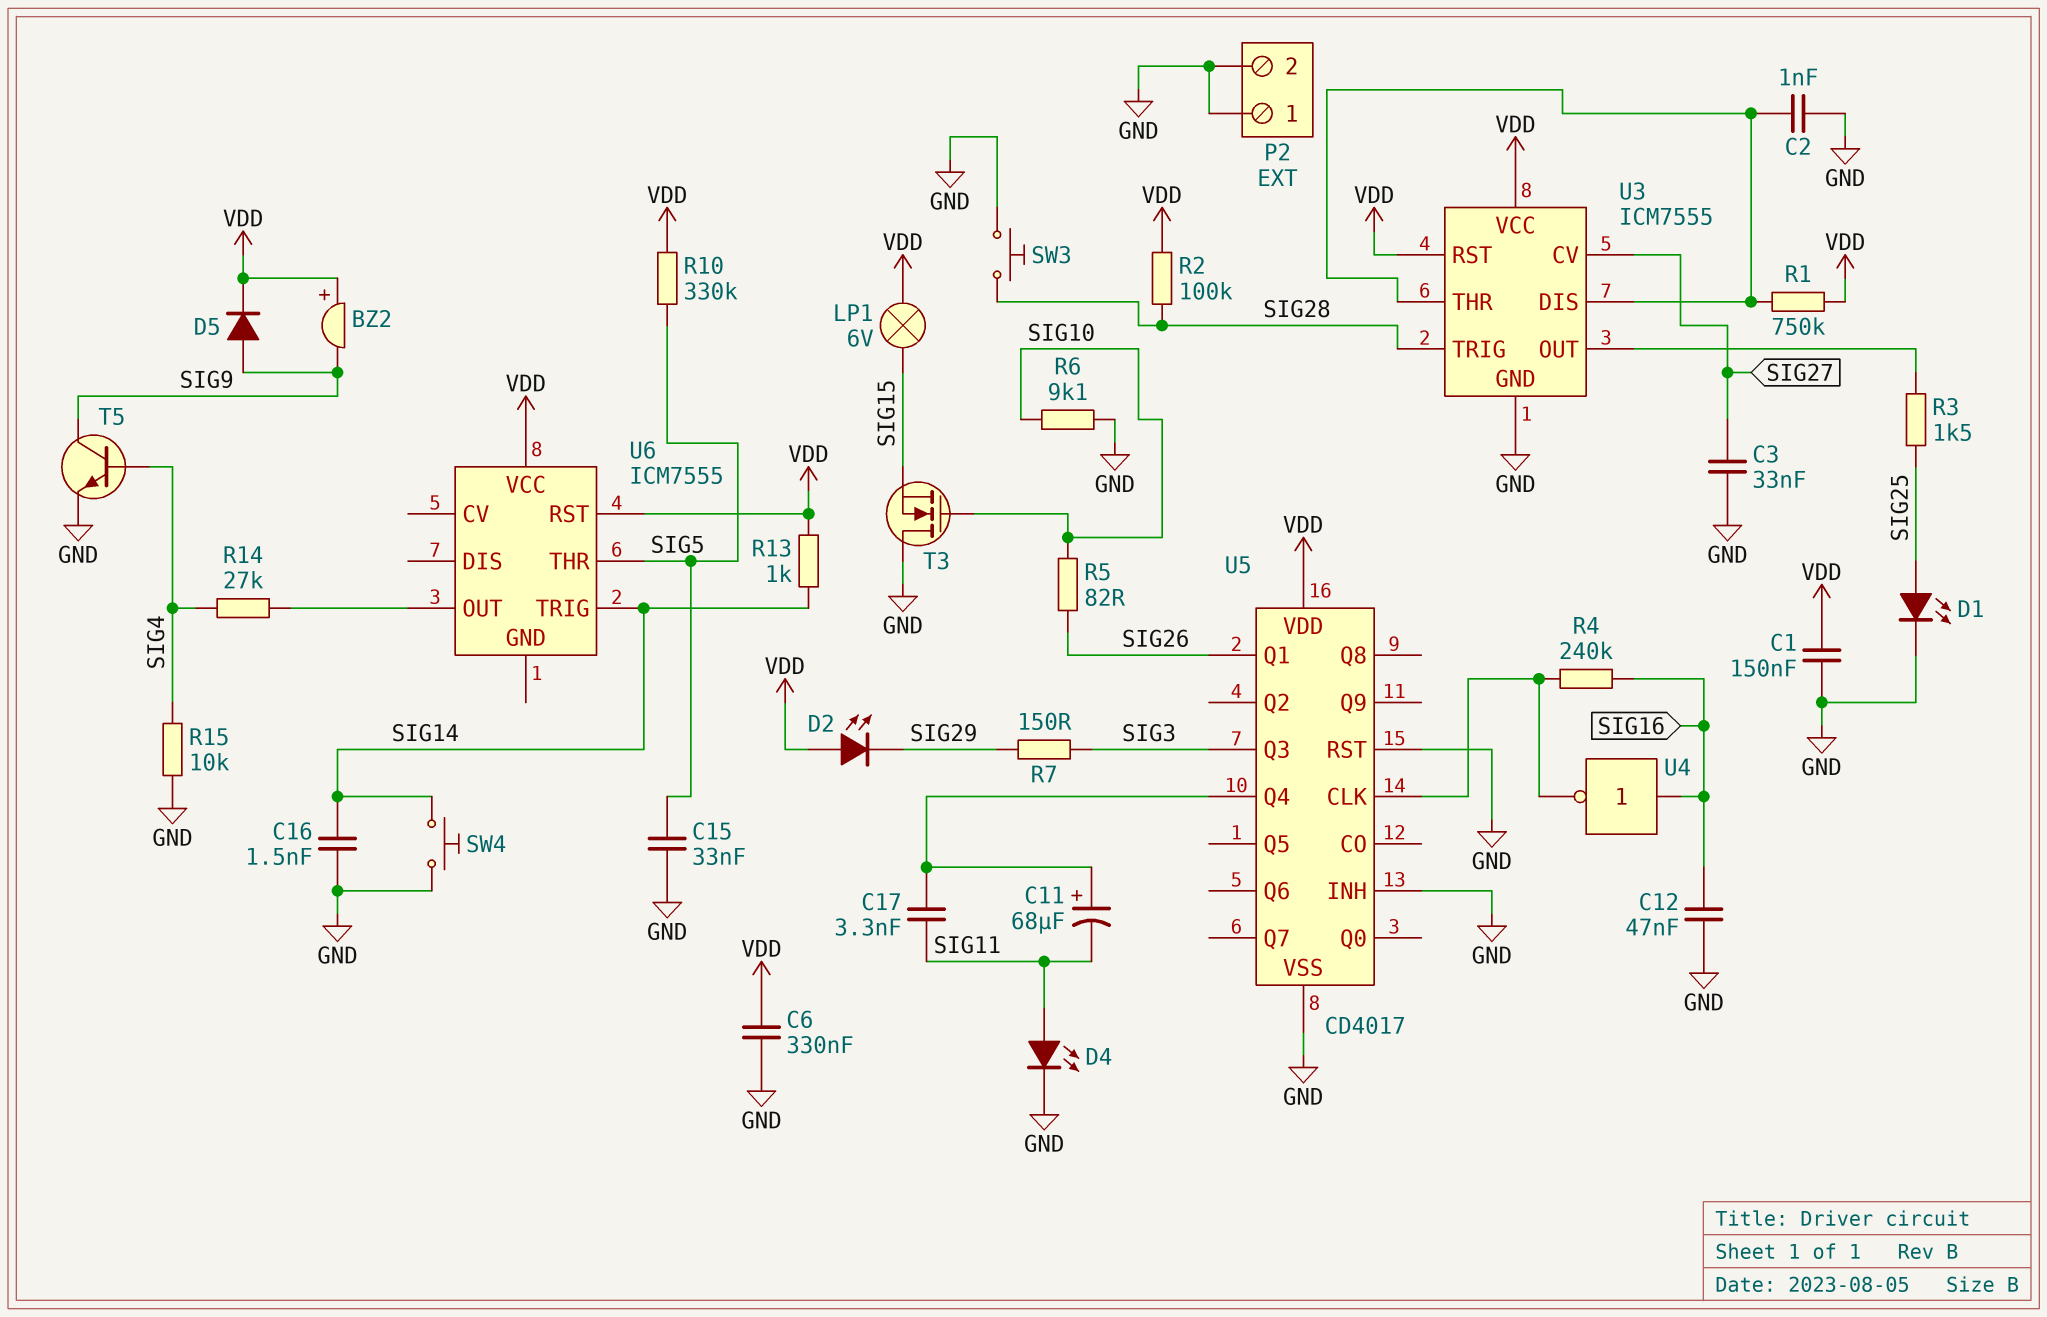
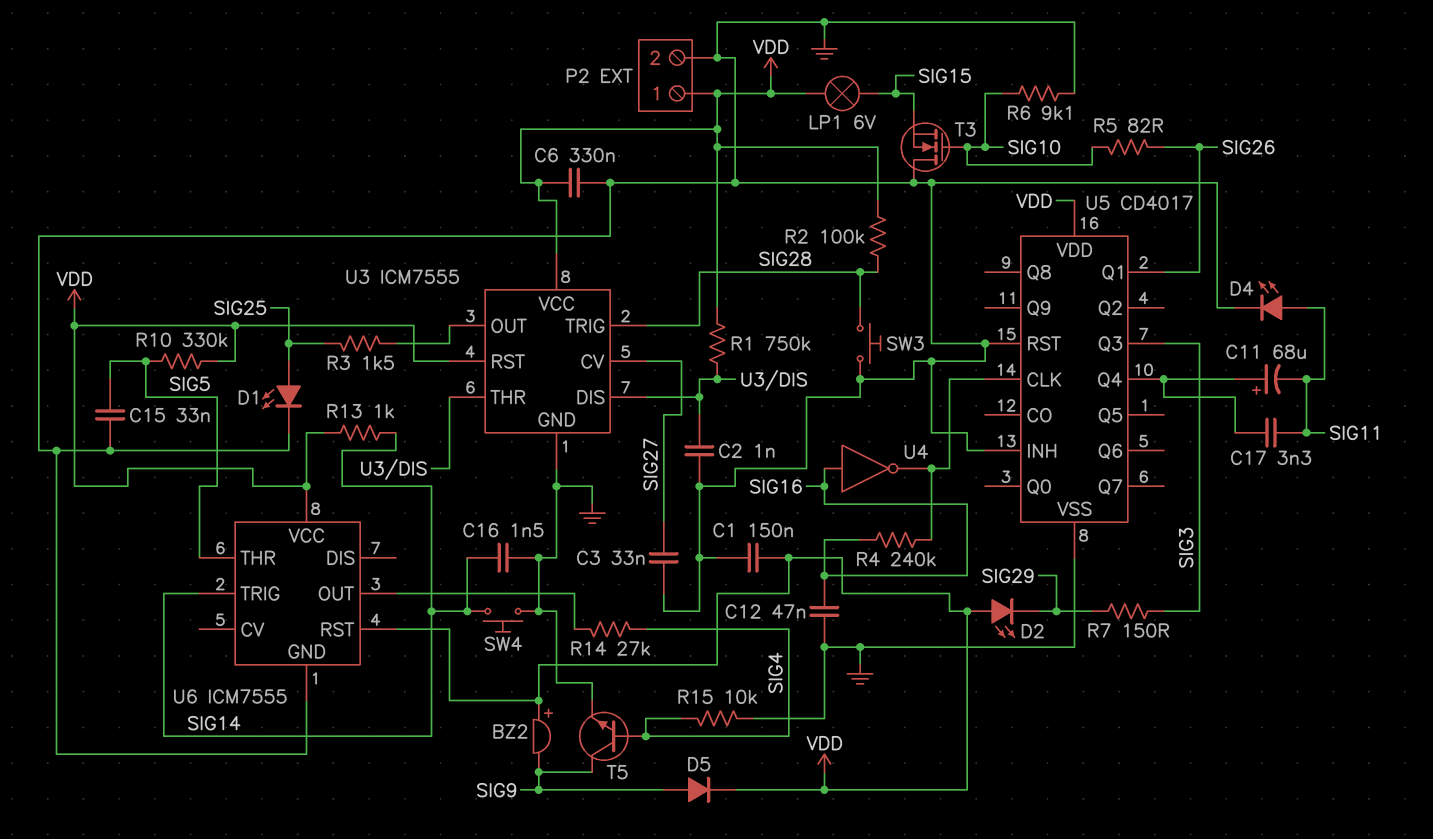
P2 pin 1: GND -> VDD
U6 pin GND: none -> GND

